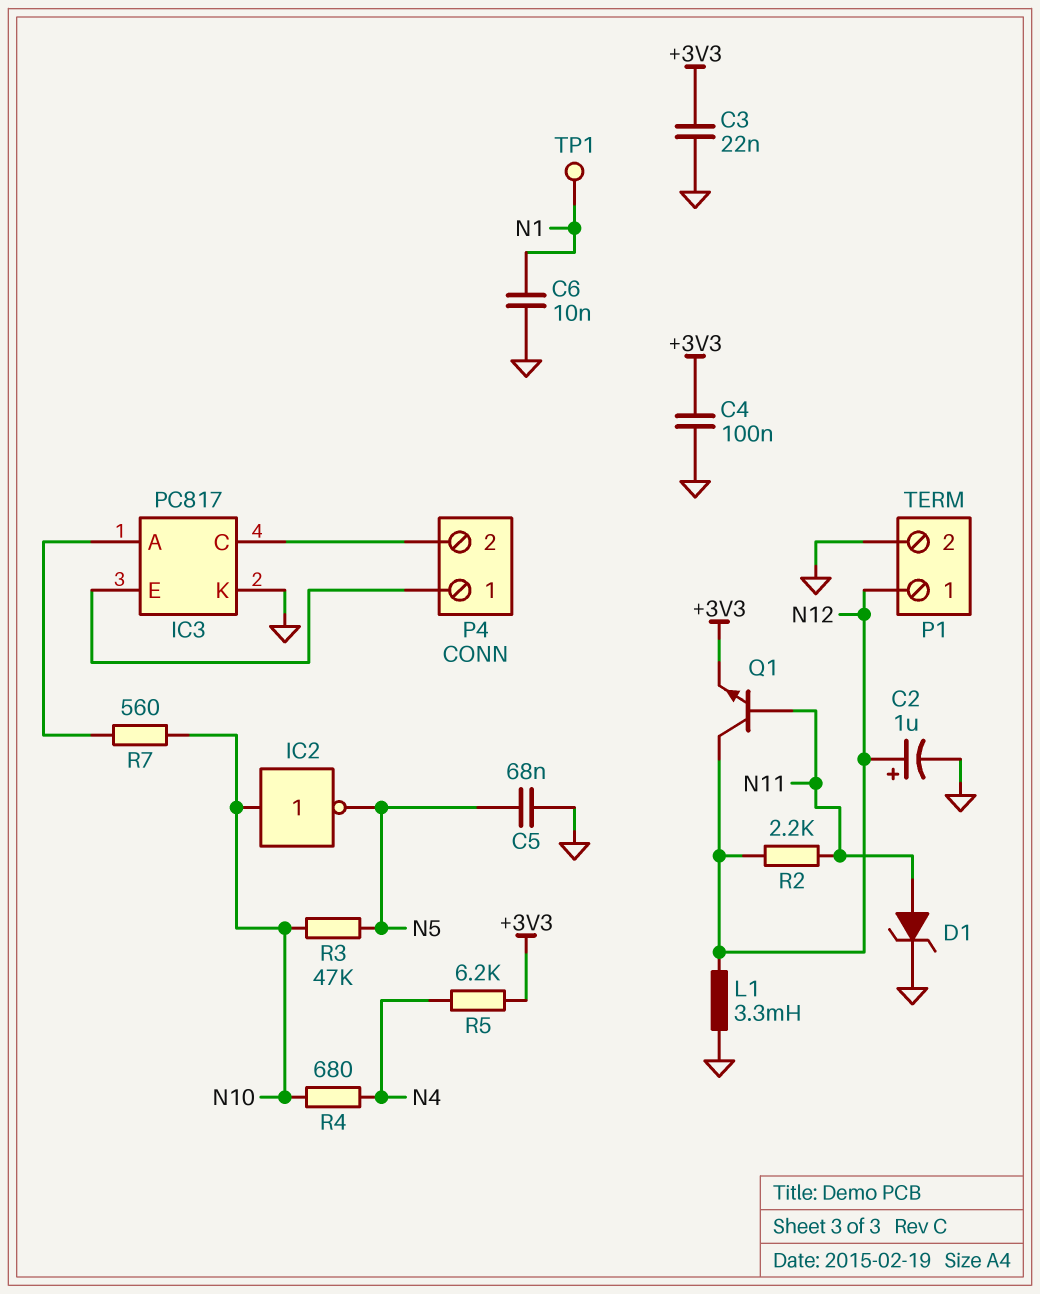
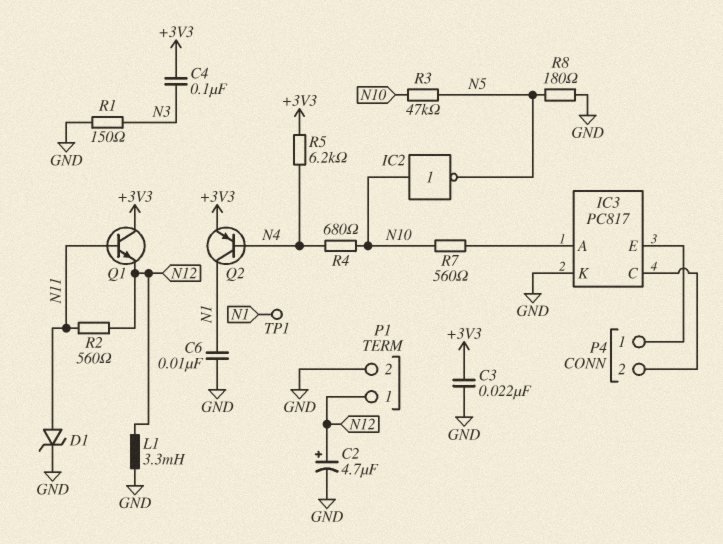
C2: 1uF (plus N12, minus GND) -> 4.7uF (plus N12, minus GND)
C4: 100nF (+3V3, GND) -> 100nF (+3V3, N3)
C5: 68nF (GND, N5) -> none
Q1: NPN (B N11, C N12, E +3V3) -> NPN (B N11, C +3V3, E N12)
Q2: none -> PNP (B N4, C N1, E +3V3)
R1: none -> 150 (GND, N3)
R2: 2.2k (N11, N12) -> 560 (N11, N12)
R8: none -> 180 (GND, N5)

